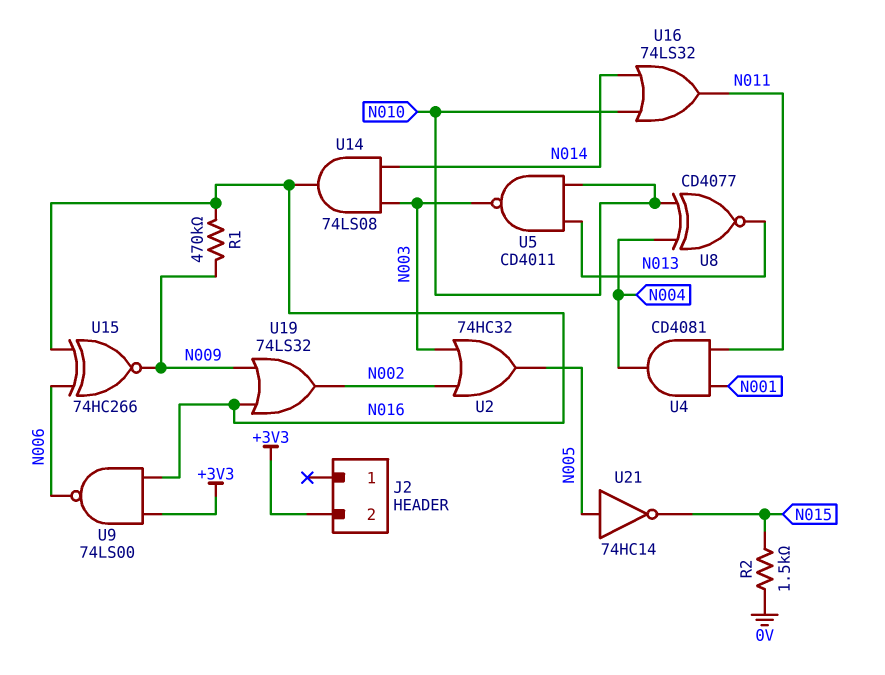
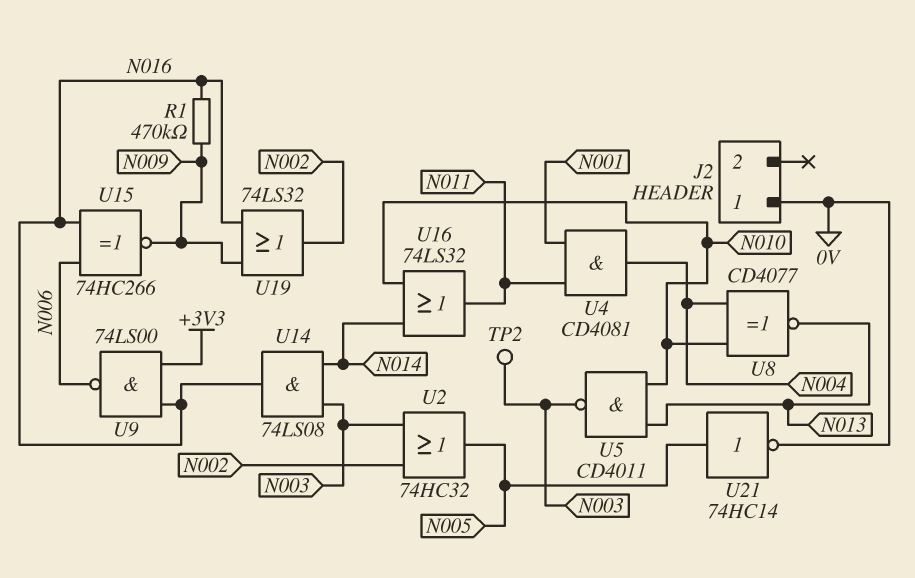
J2 pin 1: none -> 0V
J2 pin 2: +3V3 -> none
R2: 1.5k (0V, N015) -> none
TP2: none -> test point (N003)
U21: NOT 74HC14 (in N005, out N015) -> NOT 74HC14 (in N005, out 0V)

